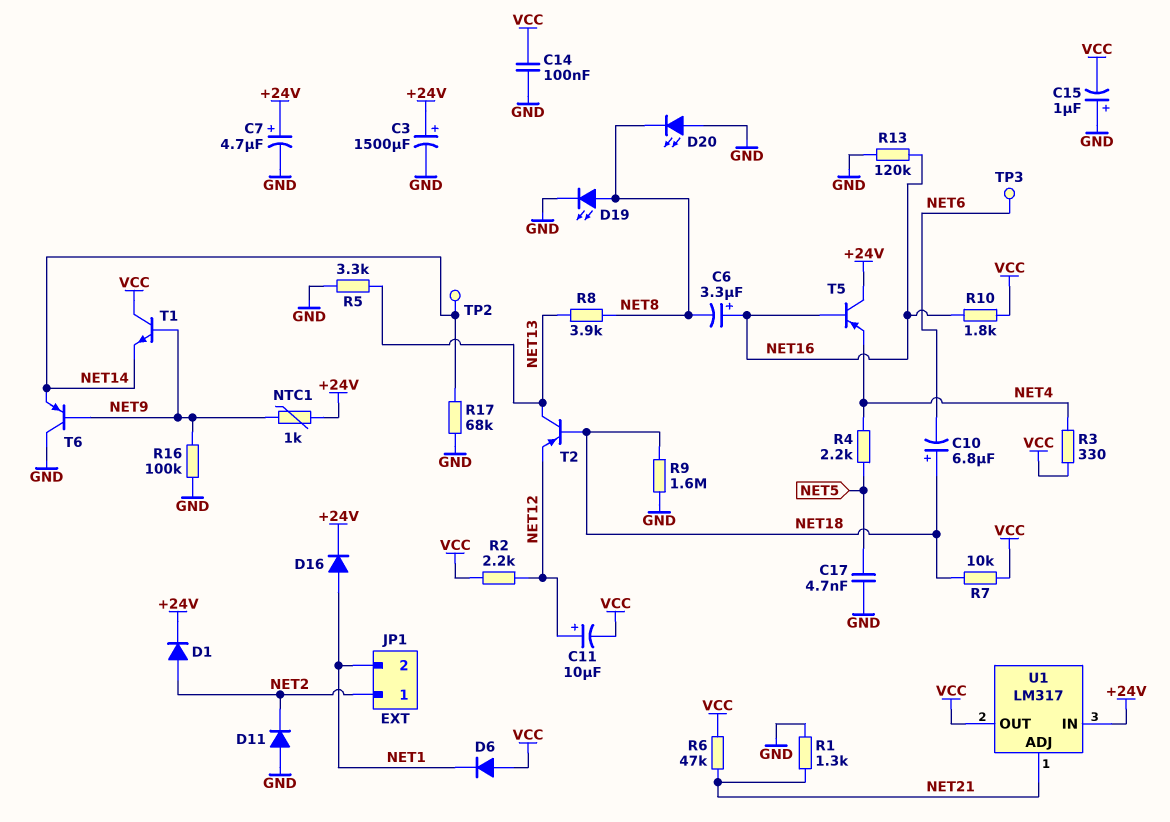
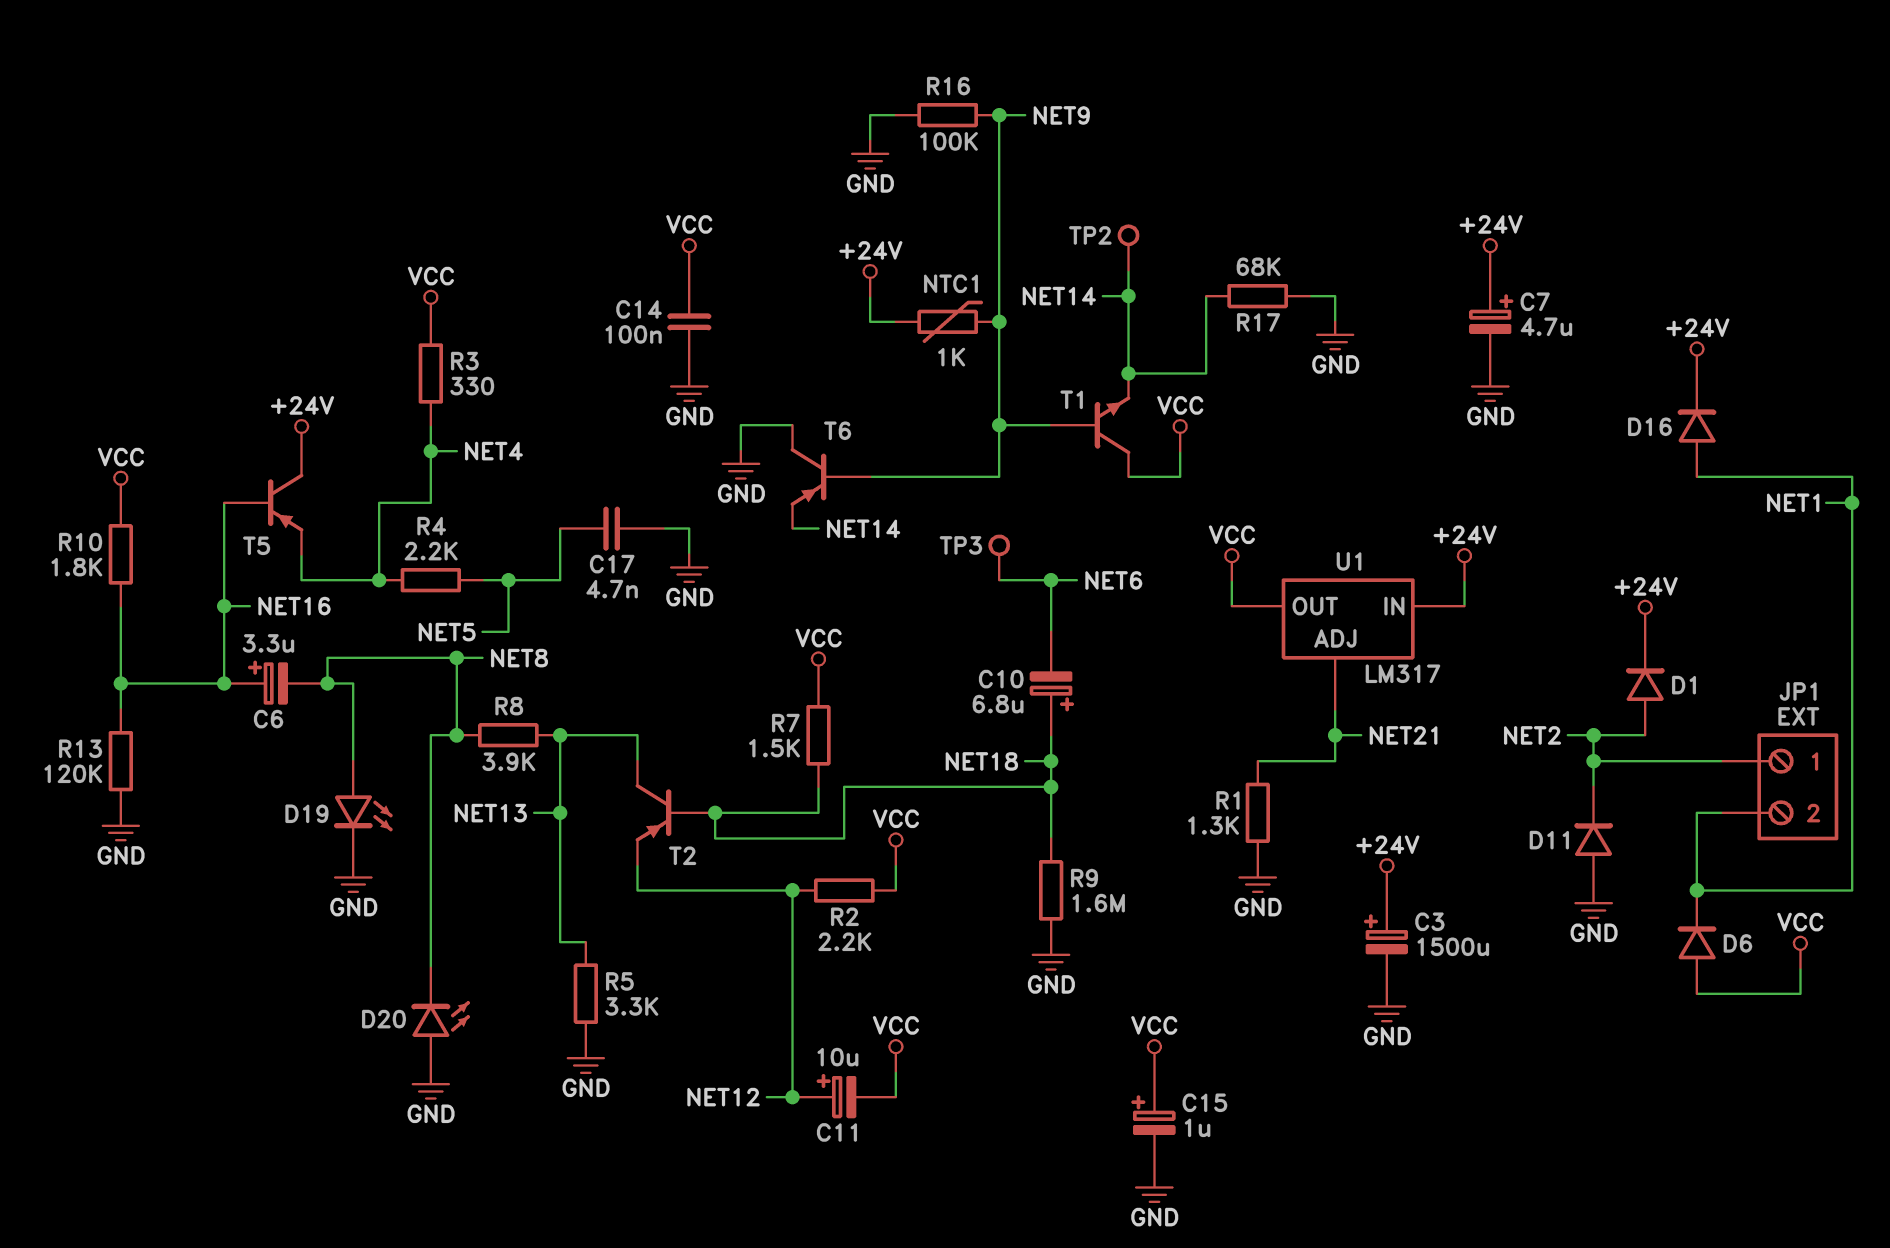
C15: 1uF (plus GND, minus VCC) -> 1uF (plus VCC, minus GND)
R6: 47k (NET21, VCC) -> none
R7: 10k (NET18, VCC) -> 1.5k (NET18, VCC)

